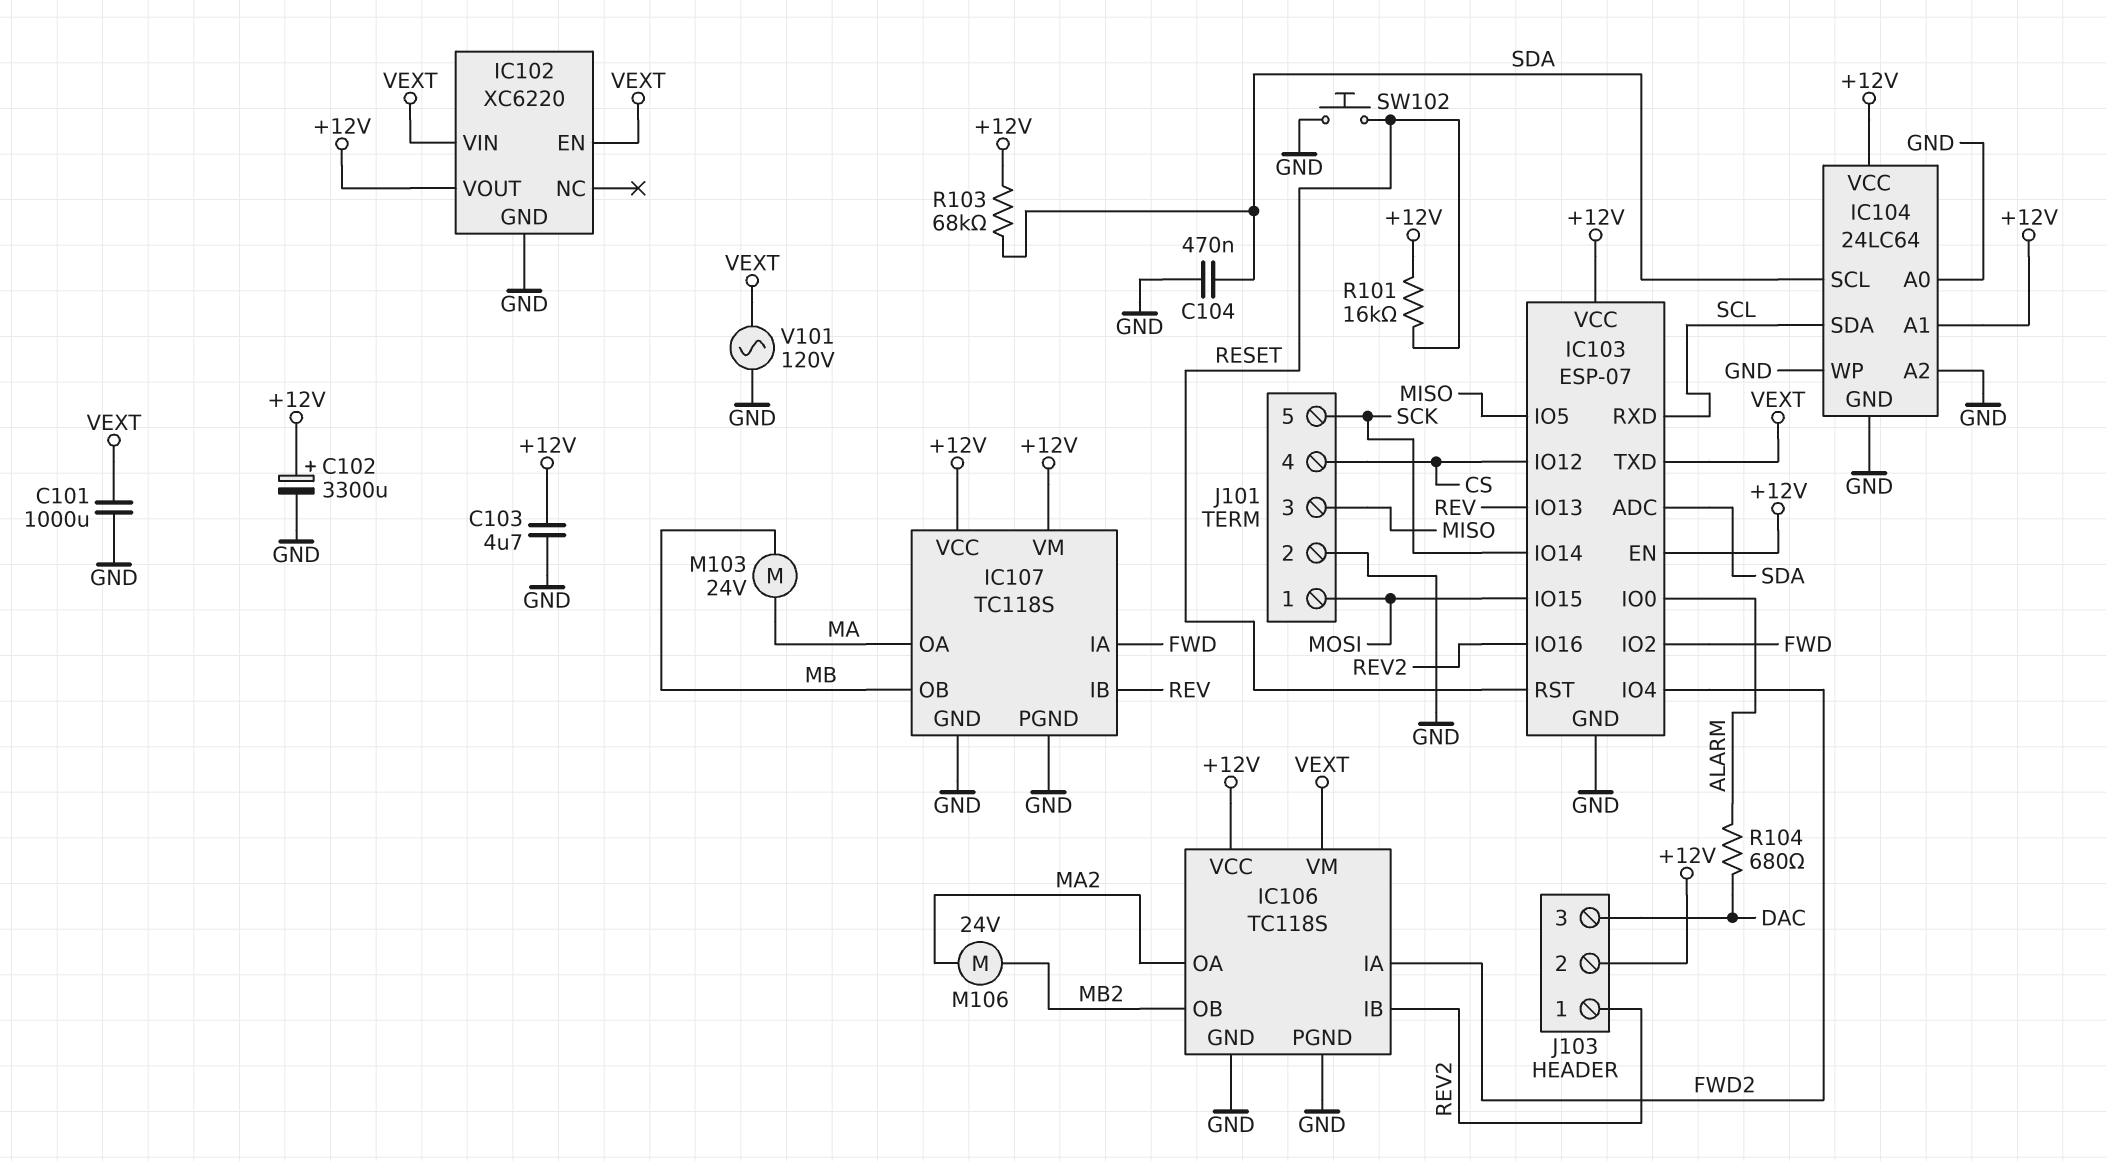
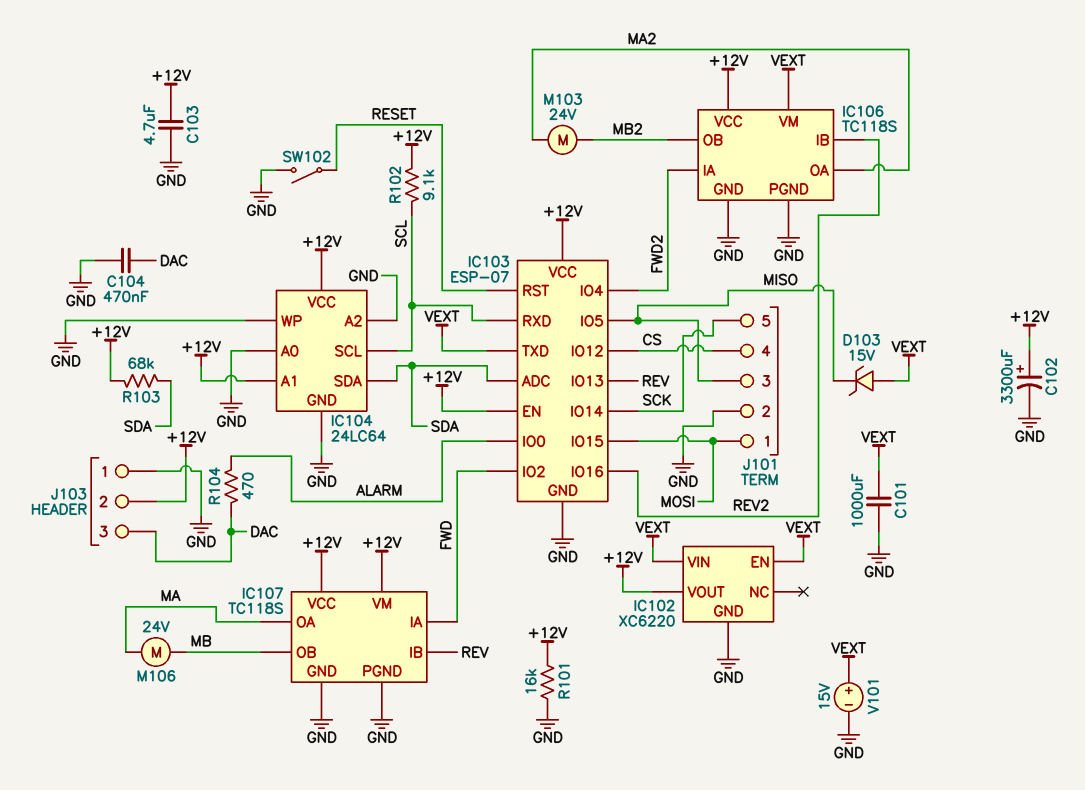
C104: 470nF (GND, SDA) -> 470nF (DAC, GND)
D103: none -> zener 15V (A VEXT, K MISO)
IC104 pin SCL: SDA -> SCL
IC104 pin SDA: SCL -> SDA
J103 pin 1: REV2 -> GND
M103: motor 24V (MA, MB) -> motor 24V (MA2, MB2)
M106: motor 24V (MA2, MB2) -> motor 24V (MA, MB)
R101: 16k (+12V, RESET) -> 16k (+12V, GND)
R102: none -> 9.1k (+12V, SCL)
R104: 680 (ALARM, DAC) -> 470 (ALARM, DAC)
SW102: button (GND, RESET) -> switch (GND, RESET)
V101: AC 120V (GND, VEXT) -> 15V (plus VEXT, minus GND)

